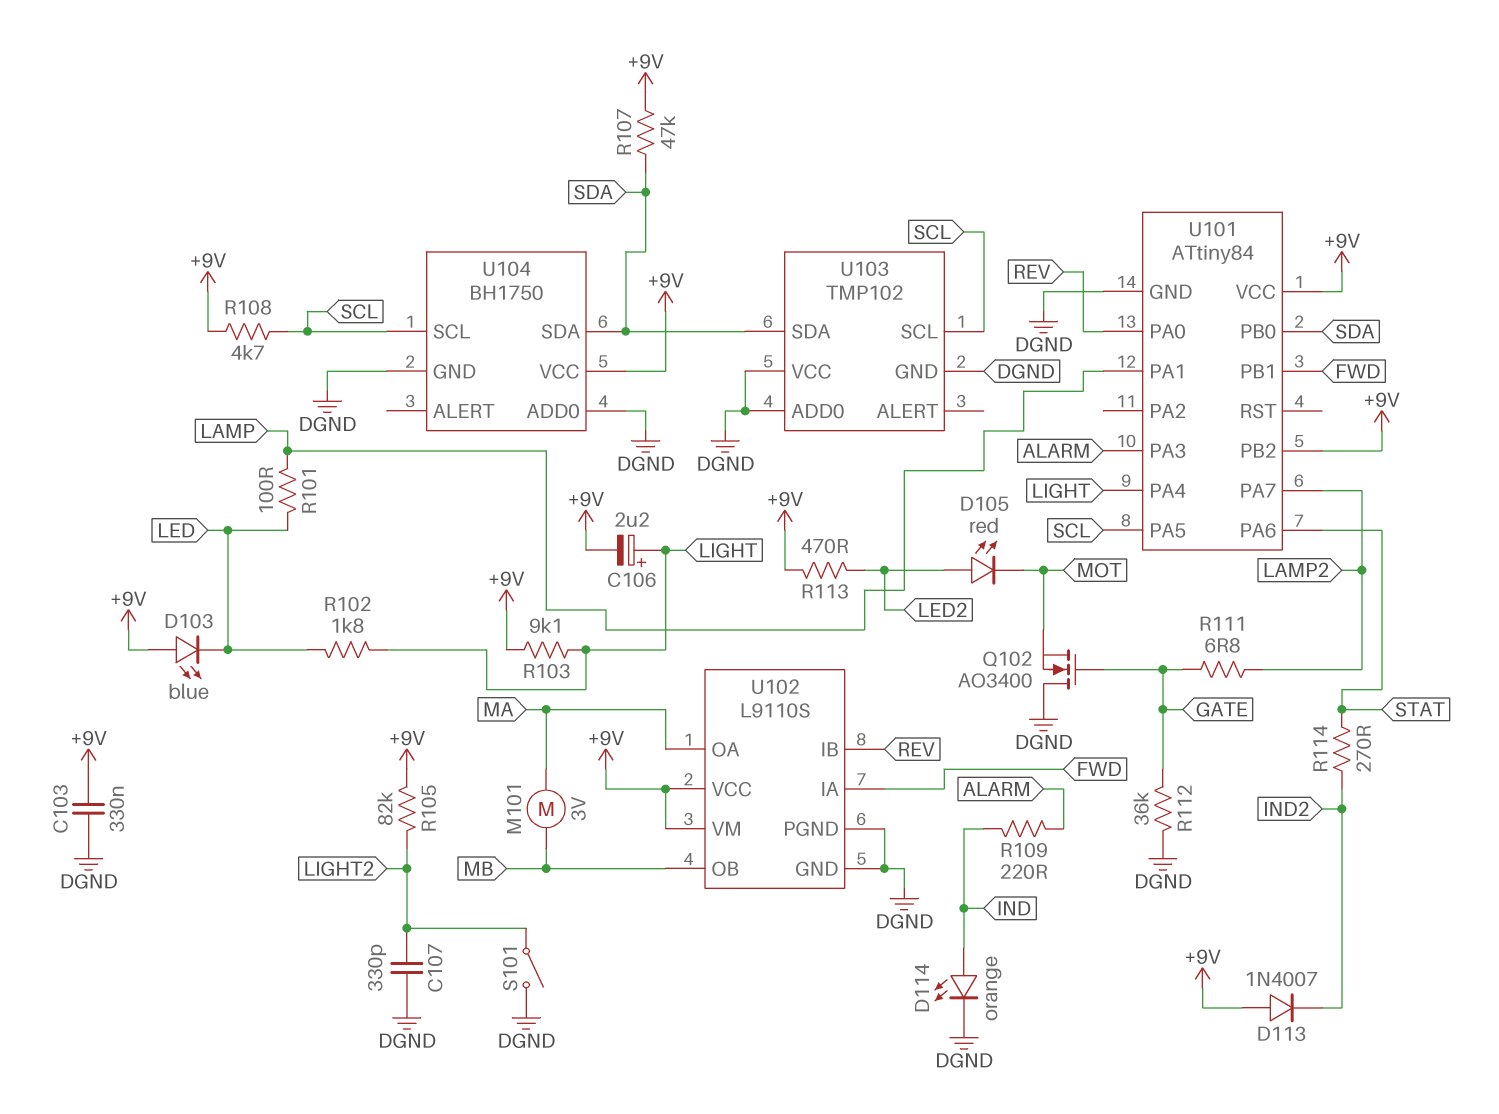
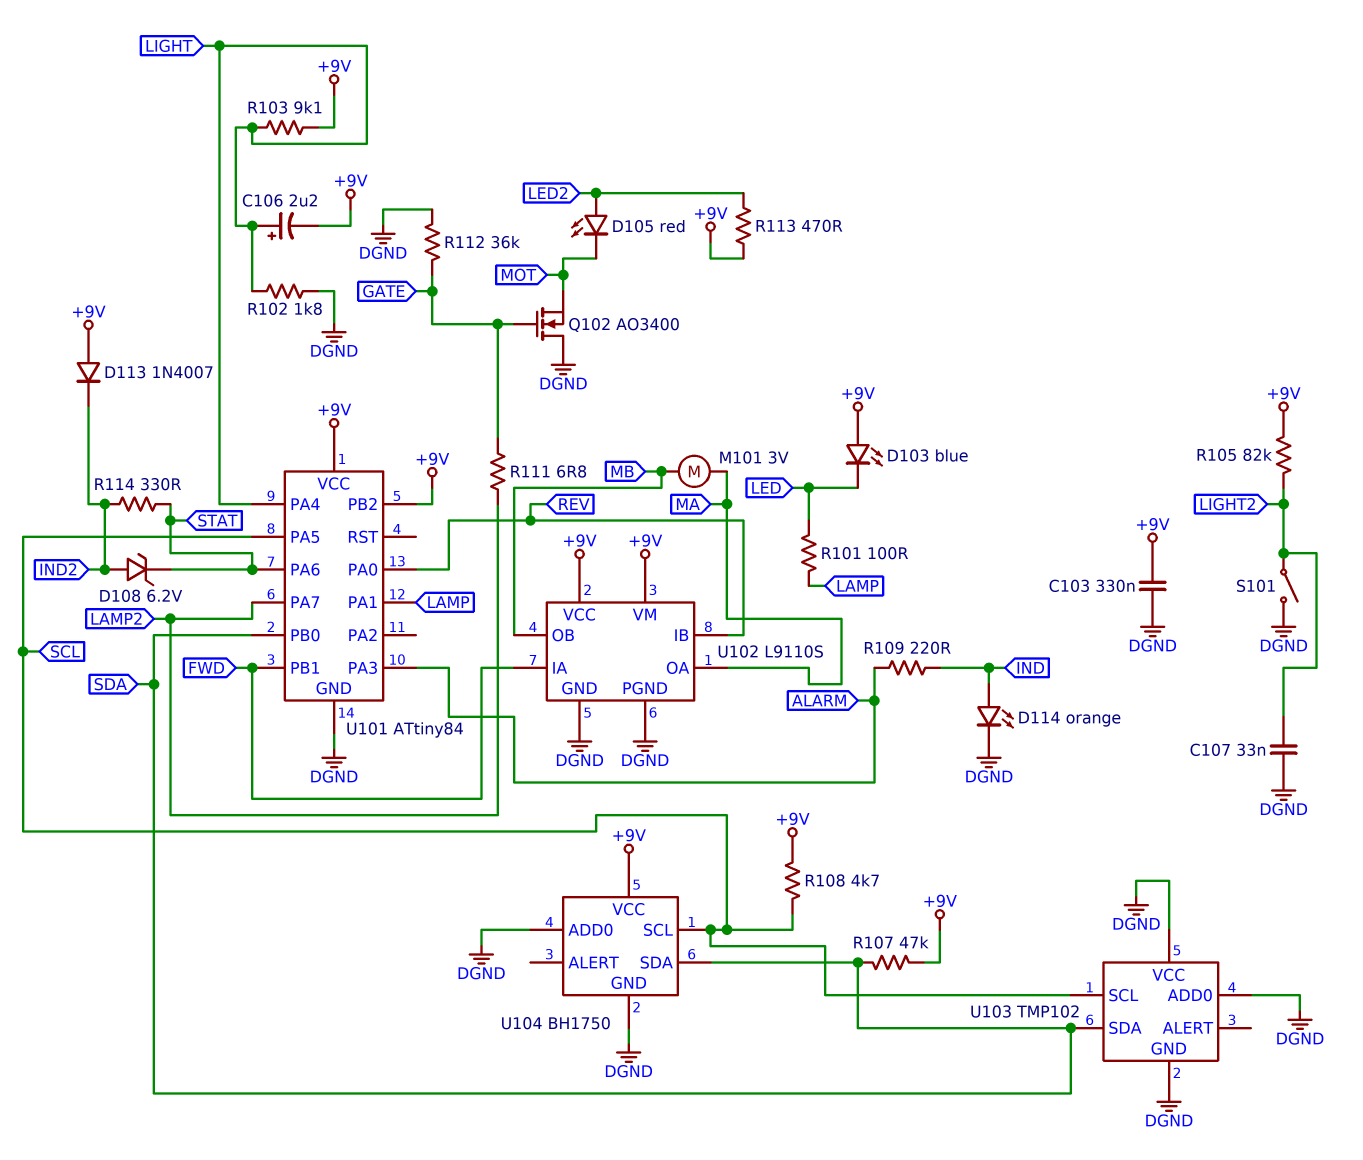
C107: 330pF (DGND, LIGHT2) -> 33nF (DGND, LIGHT2)
D108: none -> zener 6.2V (A IND2, K STAT)
R102: 1.8k (LED, LIGHT) -> 1.8k (DGND, LIGHT)
R114: 270 (IND2, STAT) -> 330 (IND2, STAT)

